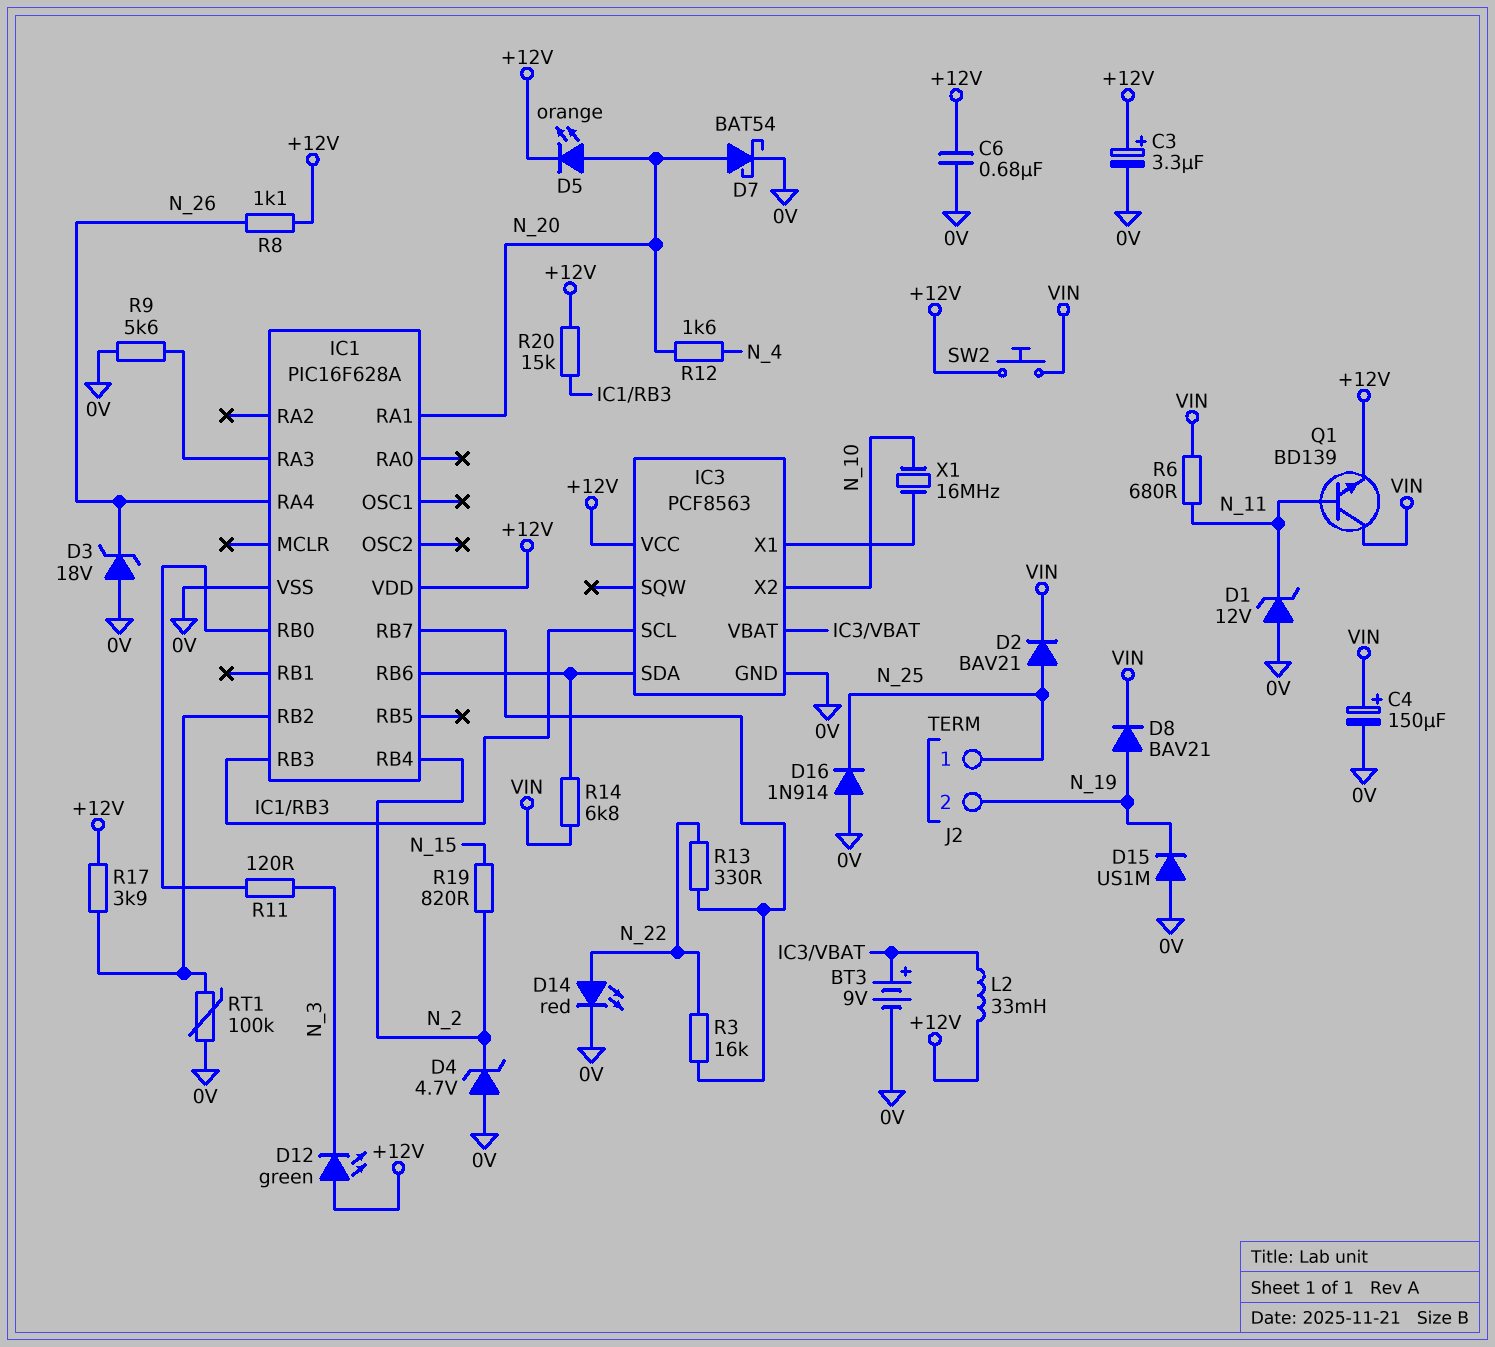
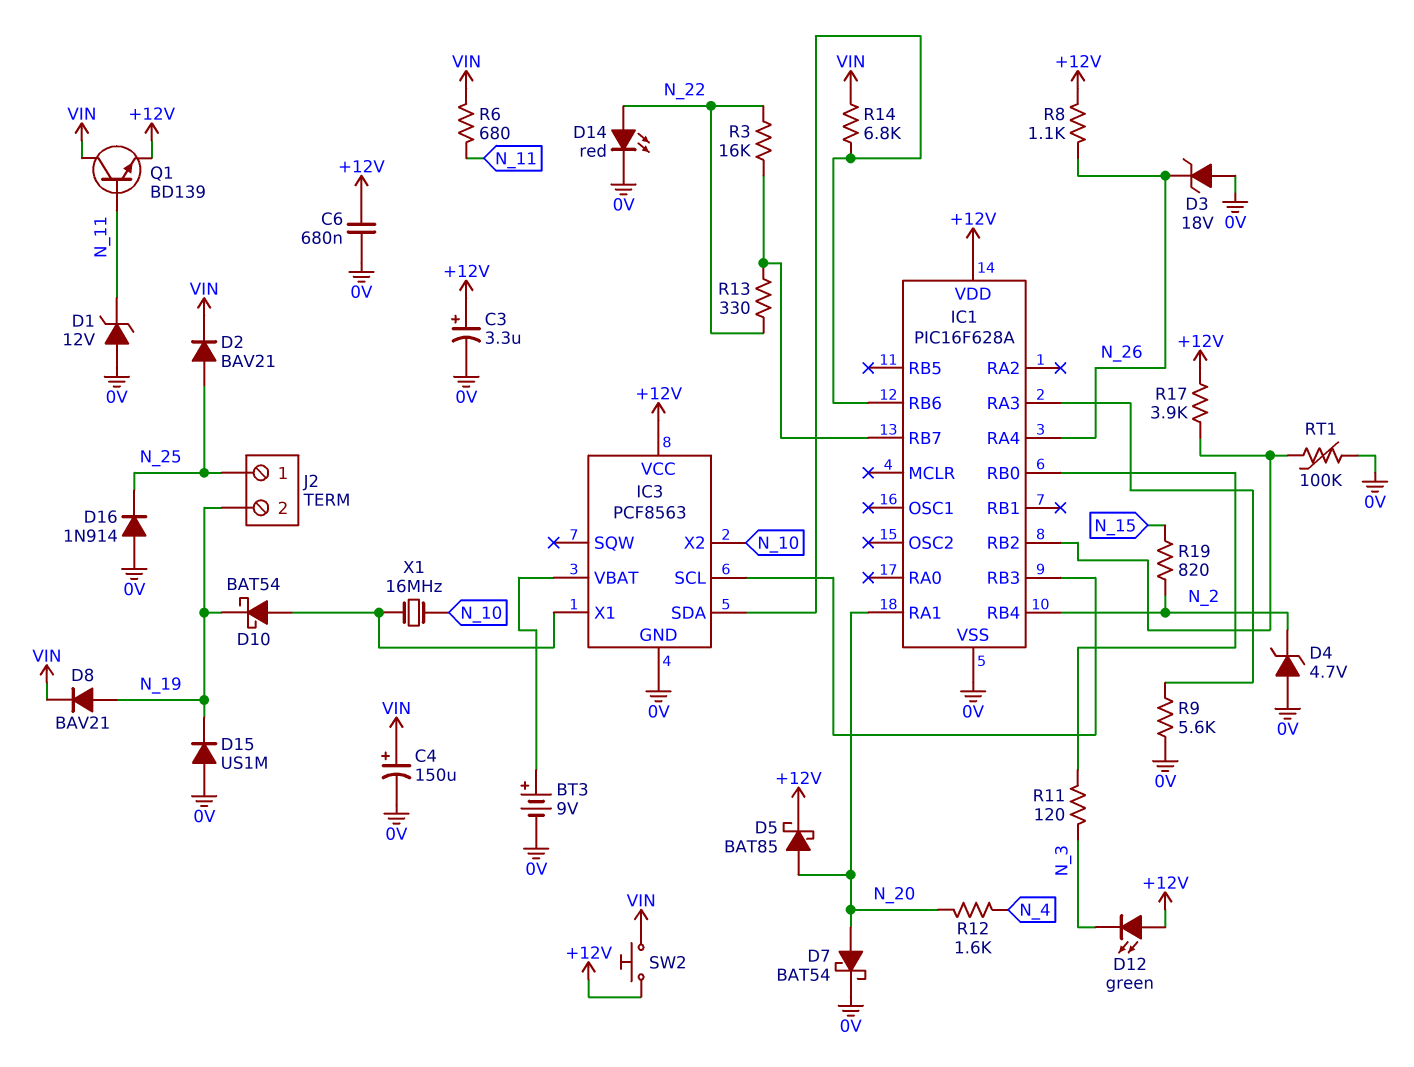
D5: LED orange (A N_20, K +12V) -> schottky BAT85 (A N_20, K +12V)
D10: none -> schottky BAT54 (A IC3/X1, K N_19)
L2: 33mH (+12V, IC3/VBAT) -> none
R20: 15k (+12V, IC1/RB3) -> none

